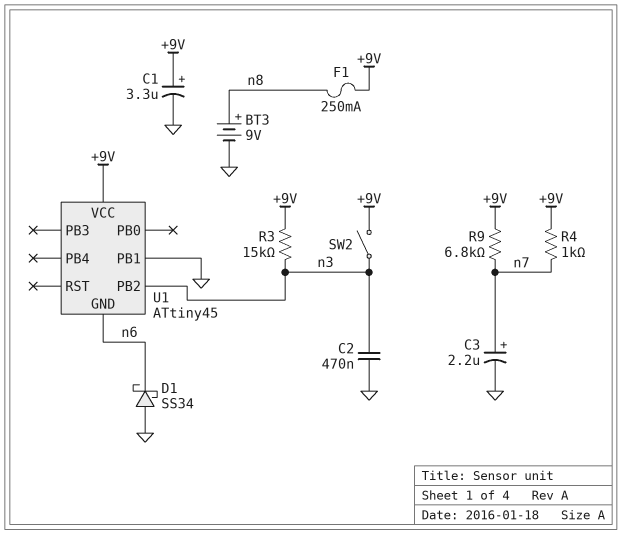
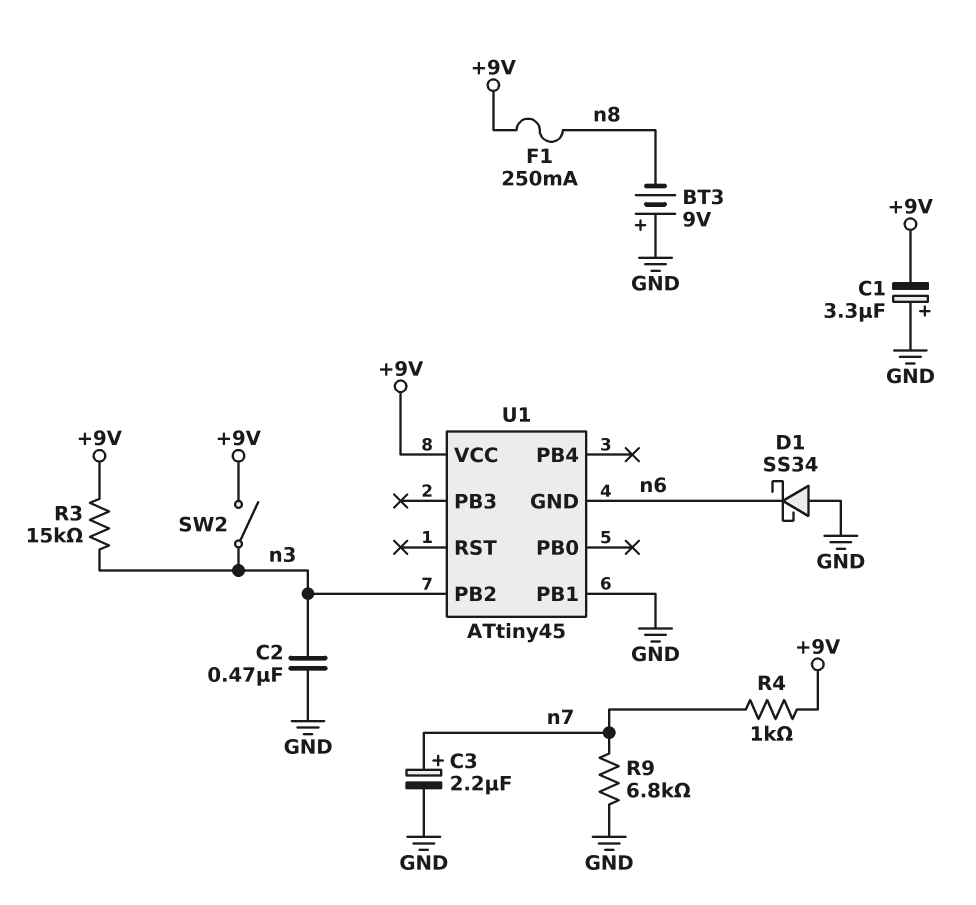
BT3: 9V (plus n8, minus GND) -> 9V (plus GND, minus n8)
C1: 3.3uF (plus +9V, minus GND) -> 3.3uF (plus GND, minus +9V)
R9: 6.8k (+9V, n7) -> 6.8k (GND, n7)

